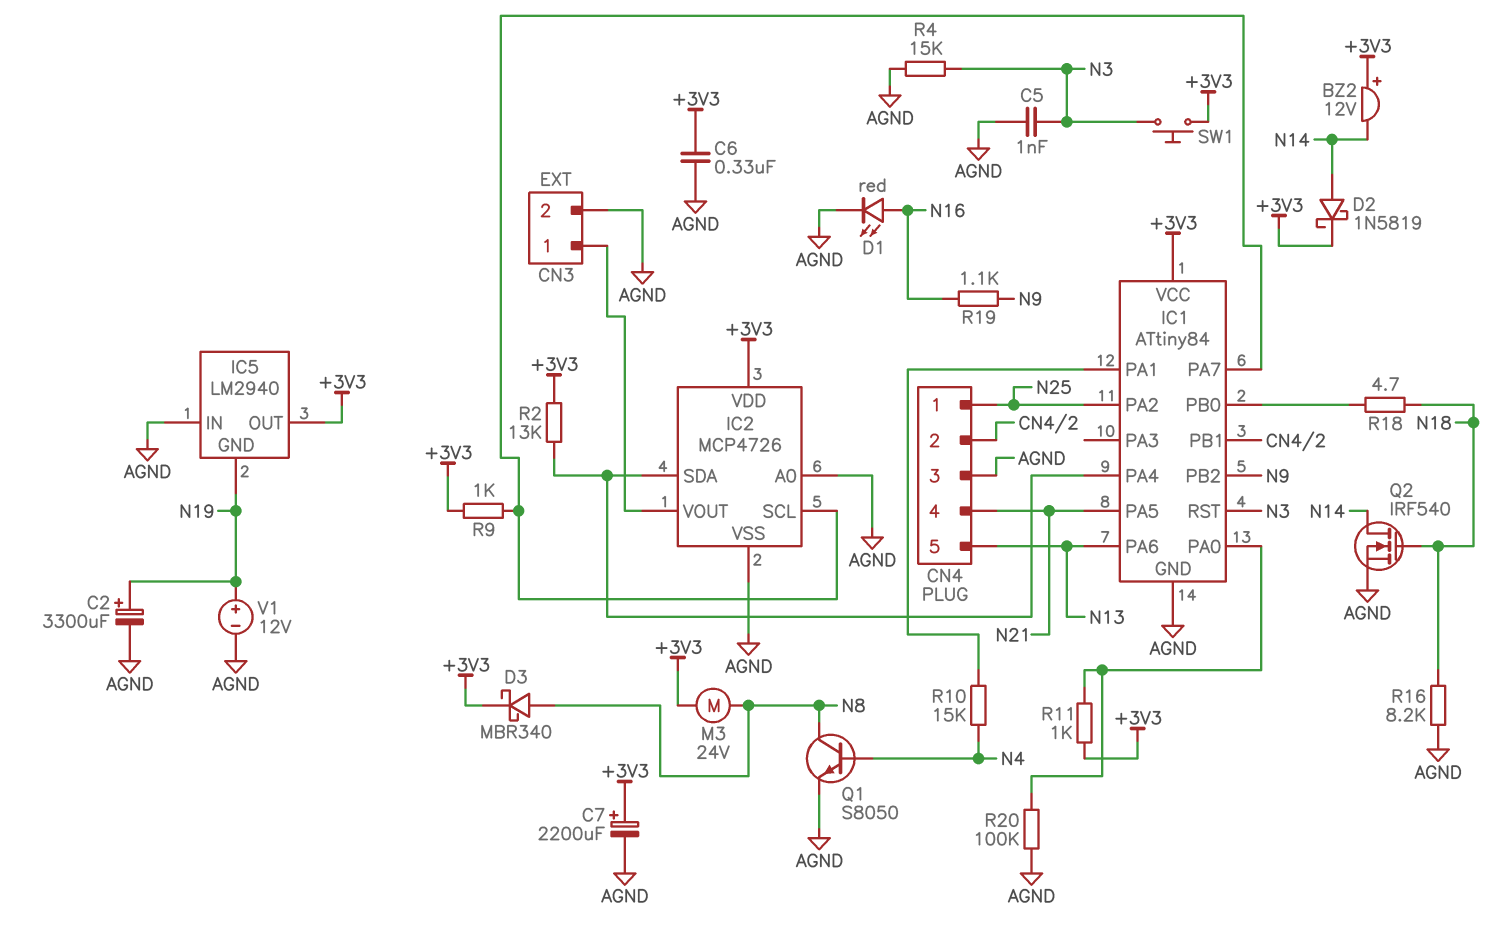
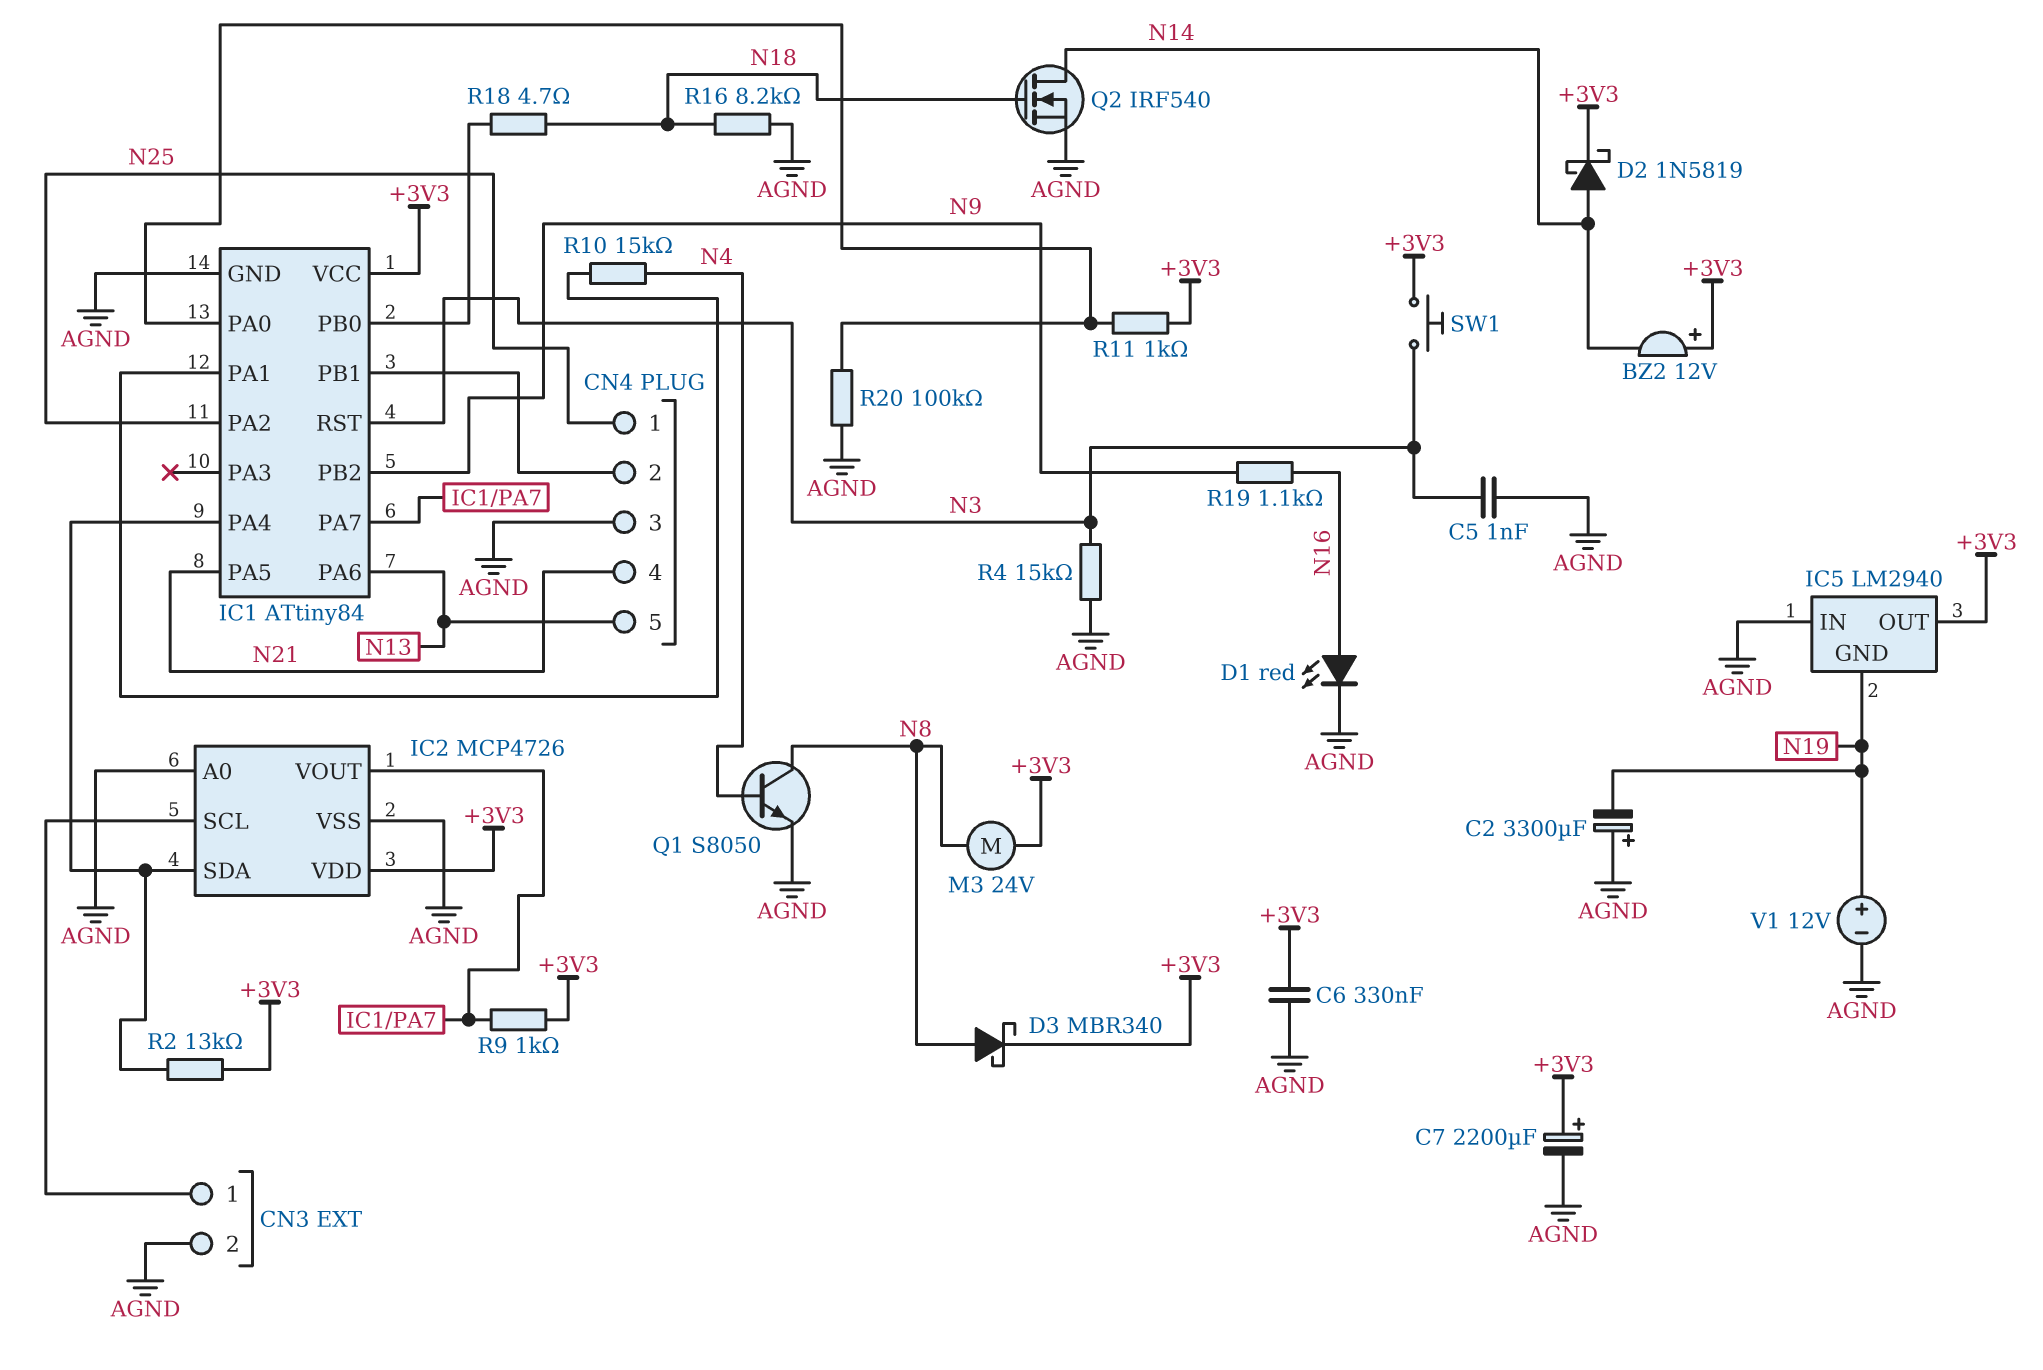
C2: 3300uF (plus N19, minus AGND) -> 3300uF (plus AGND, minus N19)
IC2 pin SCL: IC1/PA7 -> CN3/1
IC2 pin VOUT: CN3/1 -> IC1/PA7

